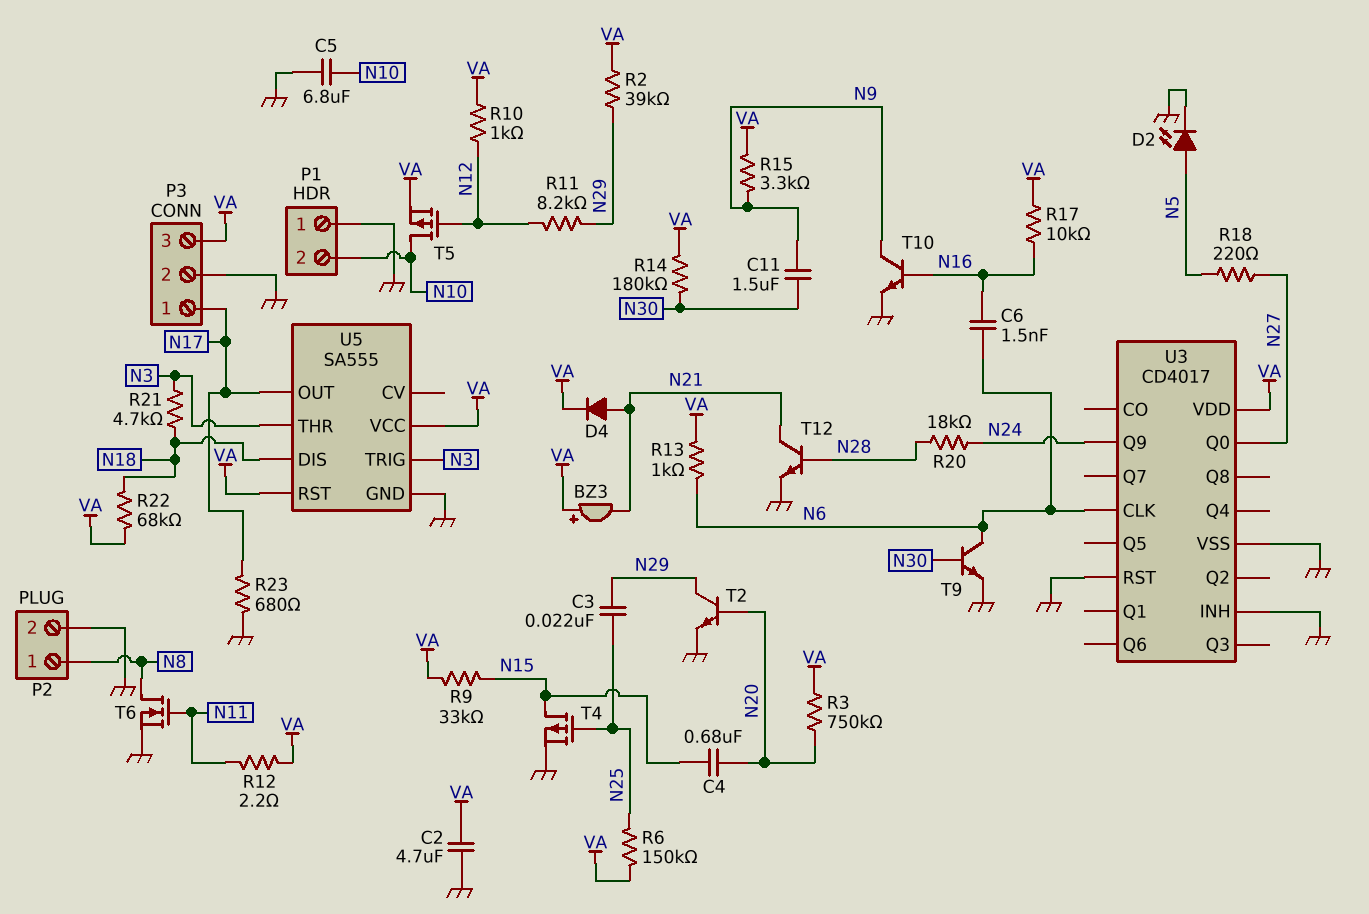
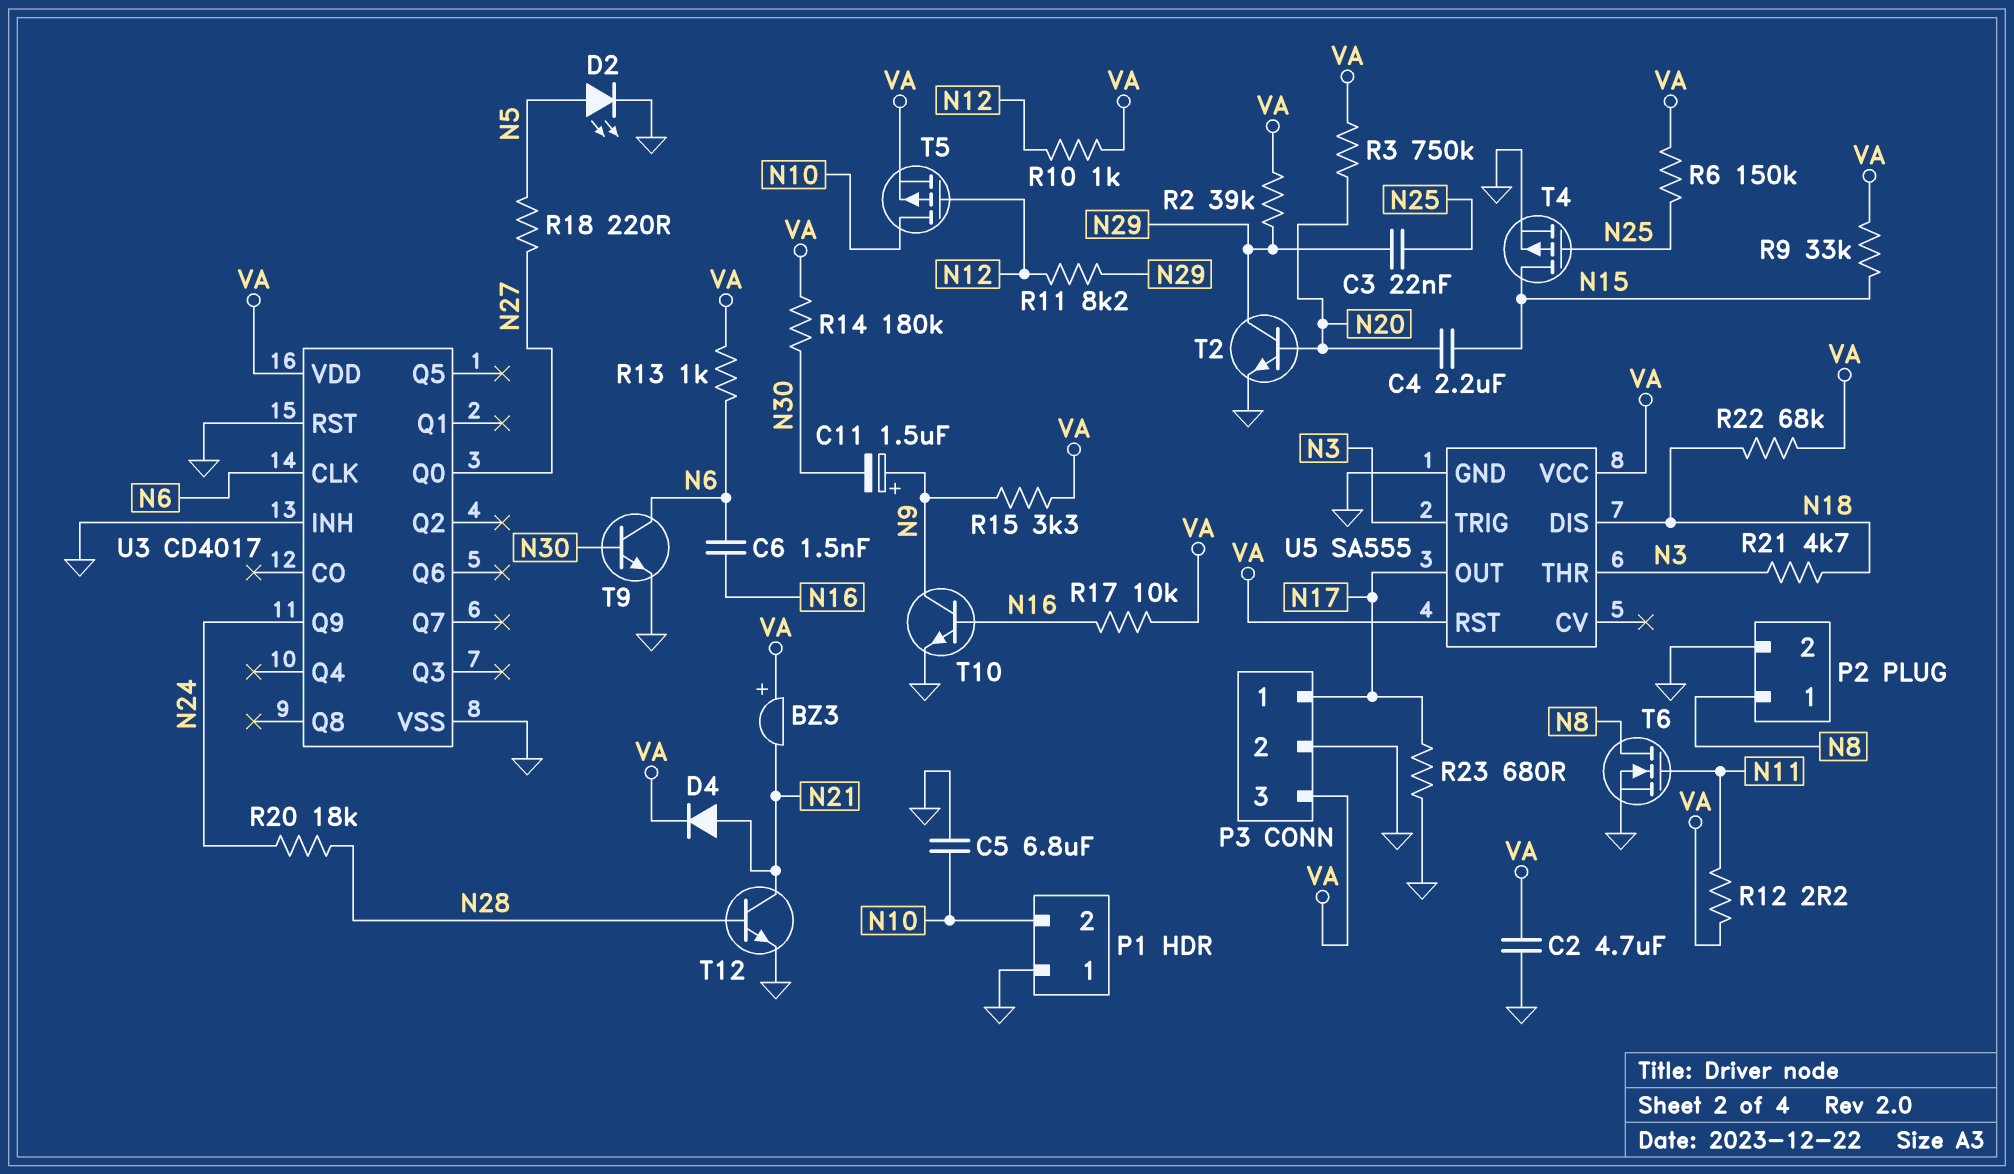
C4: 680nF (N15, N20) -> 2.2uF (N15, N20)
C11: 1.5uF (N9, N30) -> 1.5uF (plus N9, minus N30)

